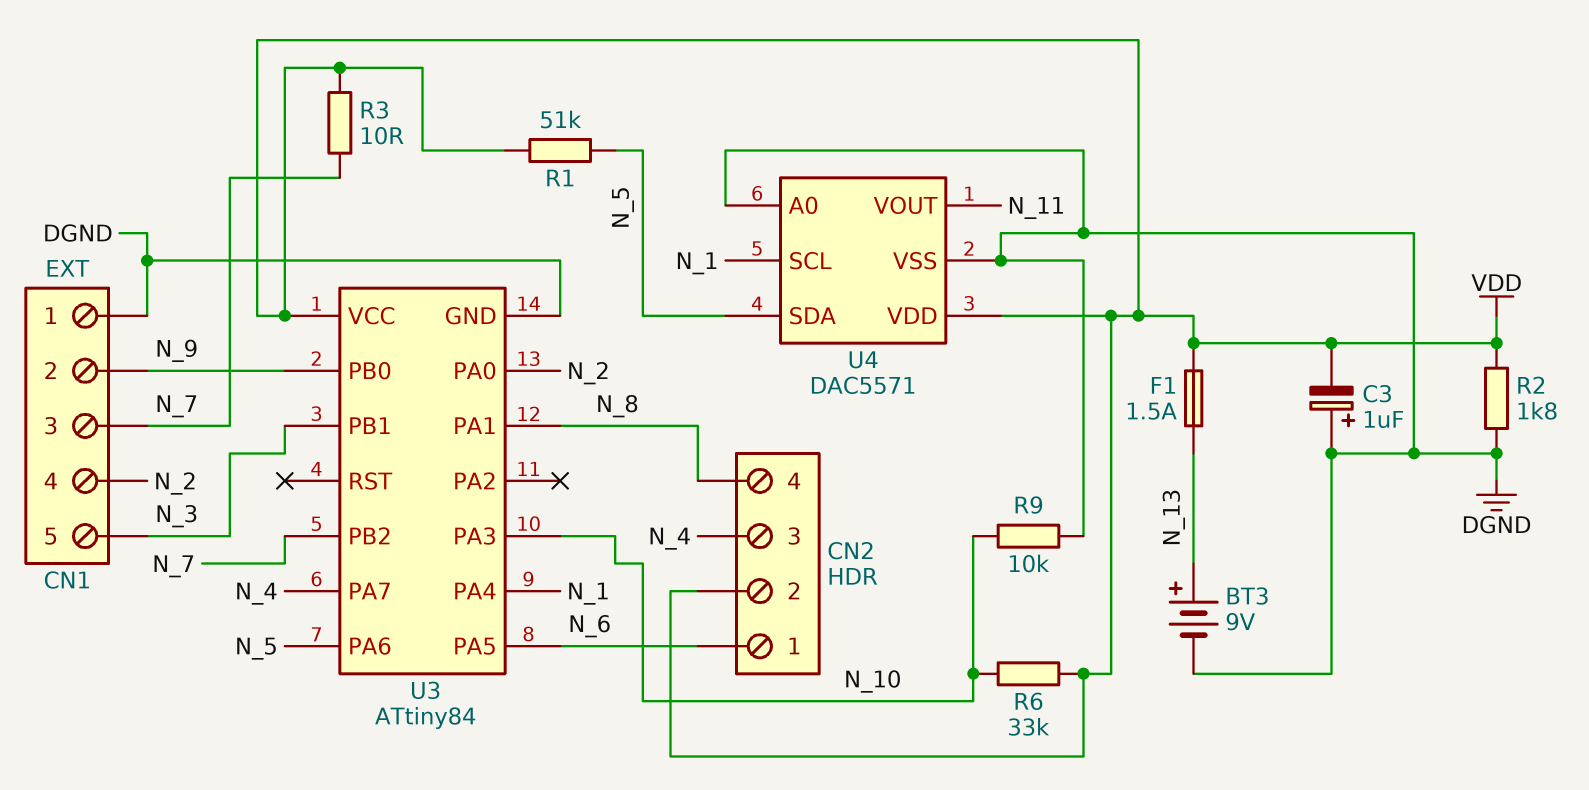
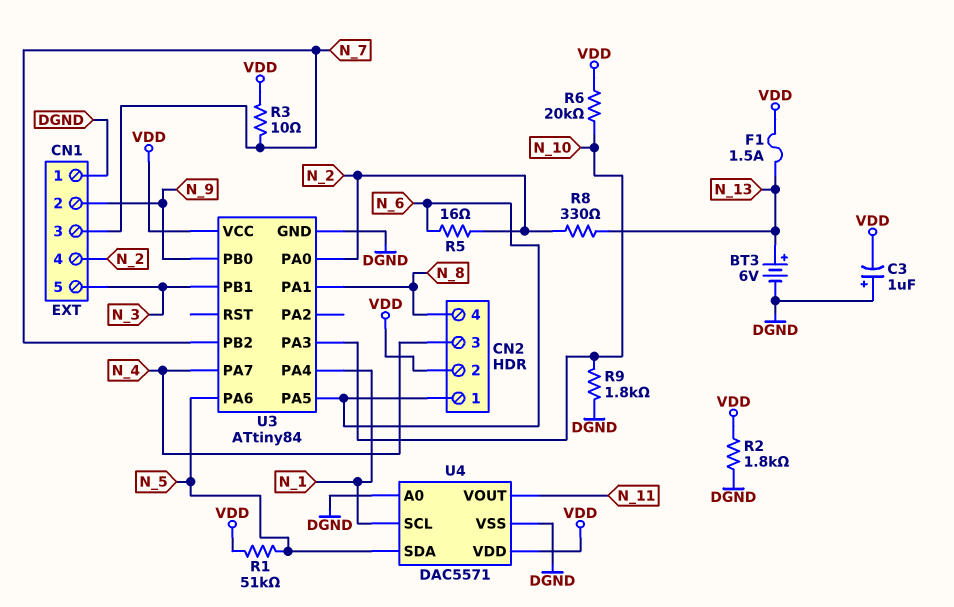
BT3: 9V (plus N_13, minus DGND) -> 6V (plus N_13, minus DGND)
R5: none -> 16 (N_2, N_6)
R6: 33k (N_10, VDD) -> 20k (N_10, VDD)
R8: none -> 330 (N_2, N_13)
R9: 10k (DGND, N_10) -> 1.8k (DGND, N_10)

